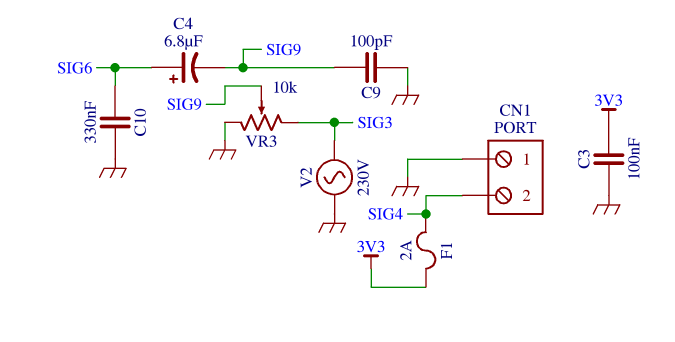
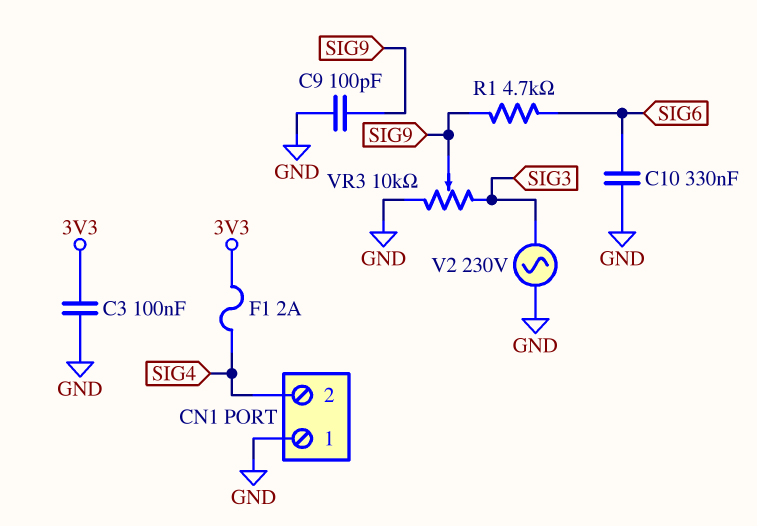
C4: 6.8uF (plus SIG6, minus SIG9) -> none
R1: none -> 4.7k (SIG6, SIG9)

